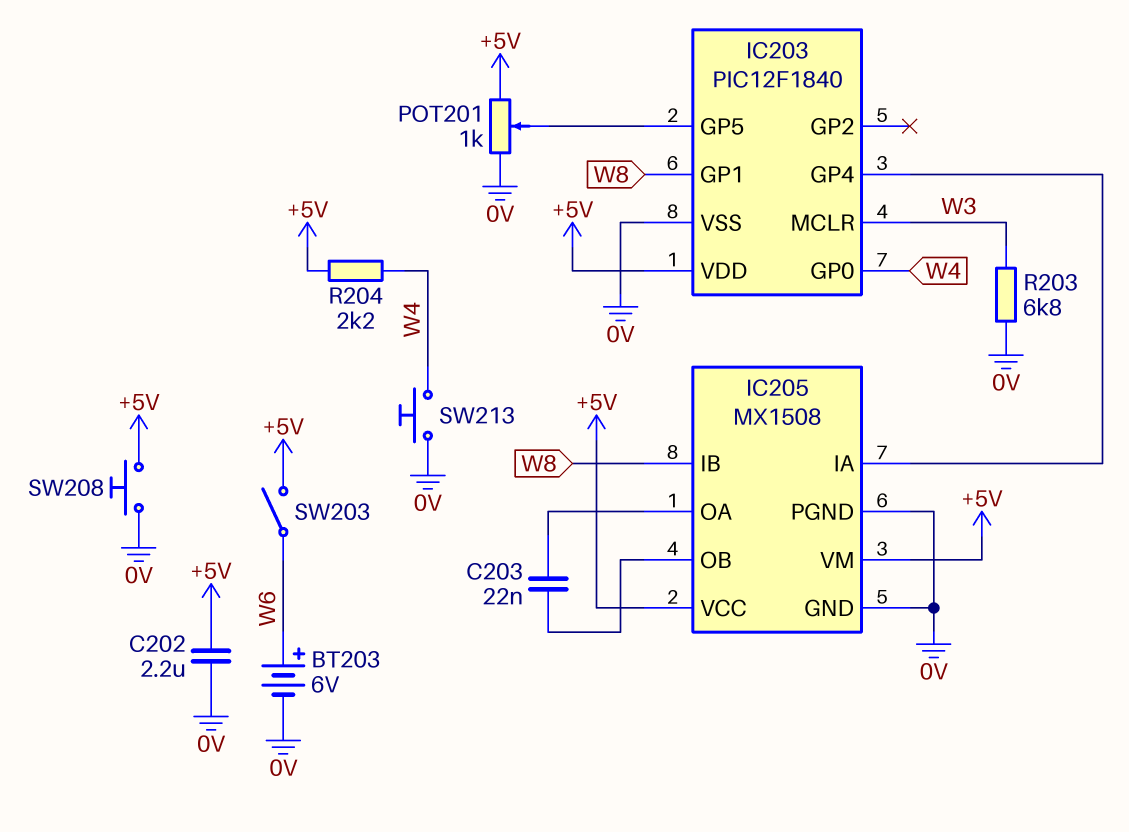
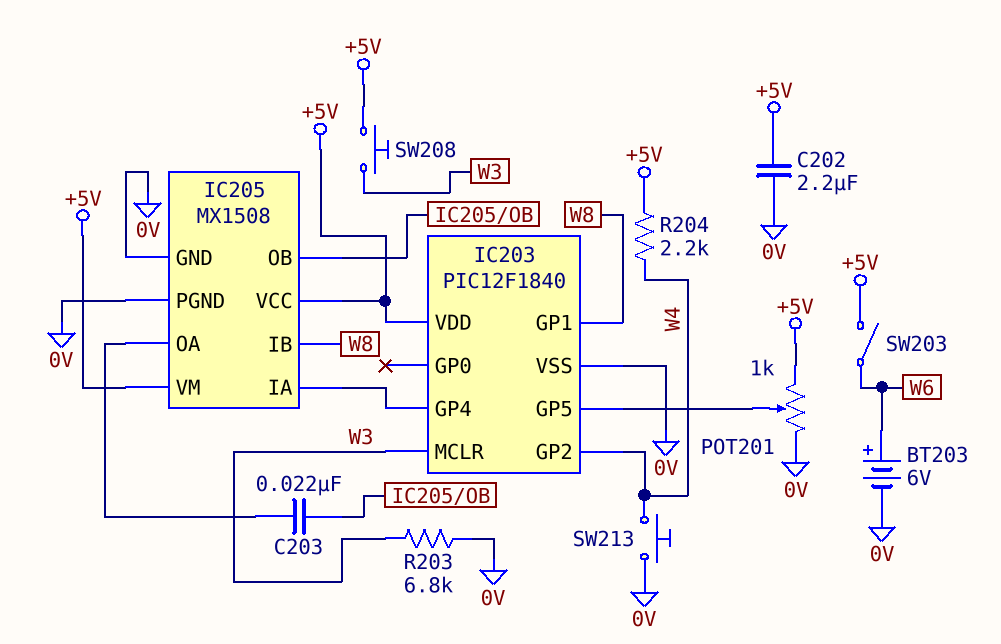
IC203 pin GP0: W4 -> none
IC203 pin GP2: none -> W4
SW208: button (+5V, 0V) -> button (+5V, W3)

